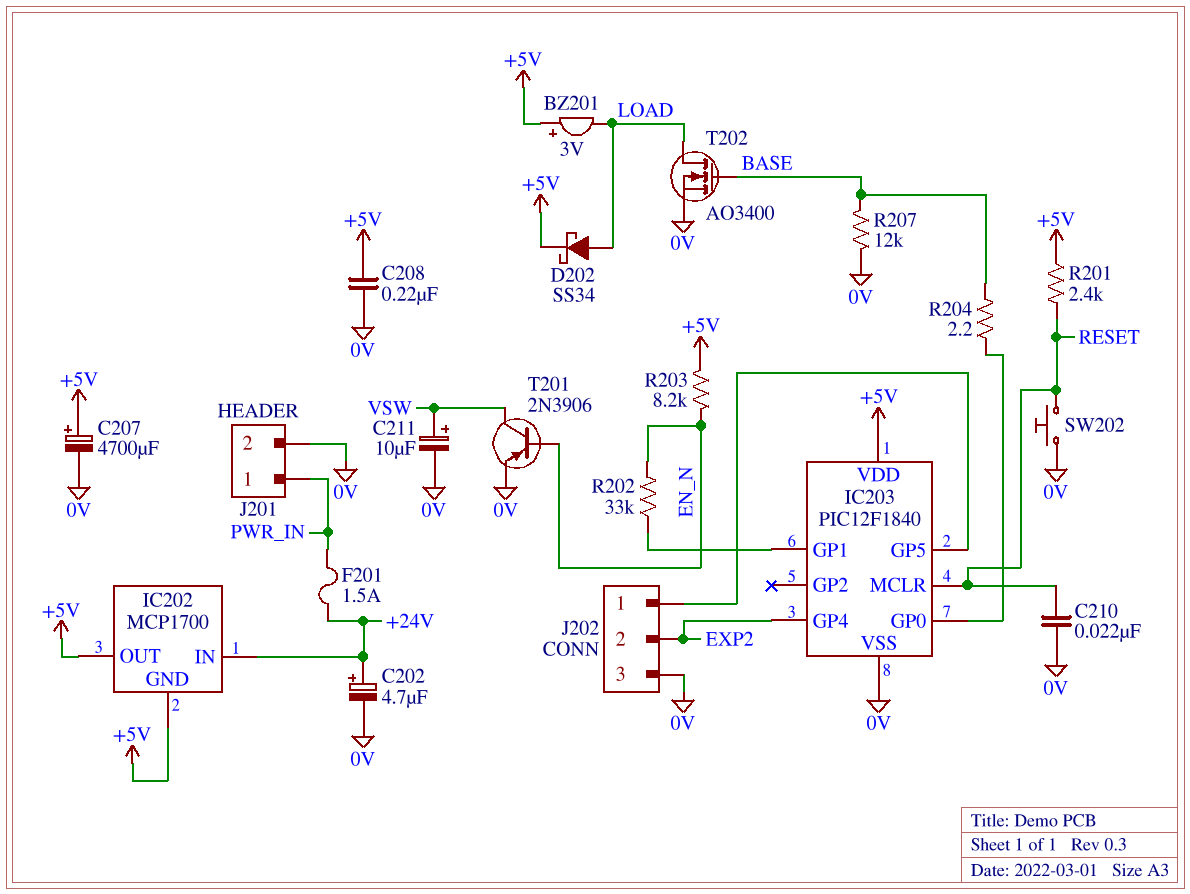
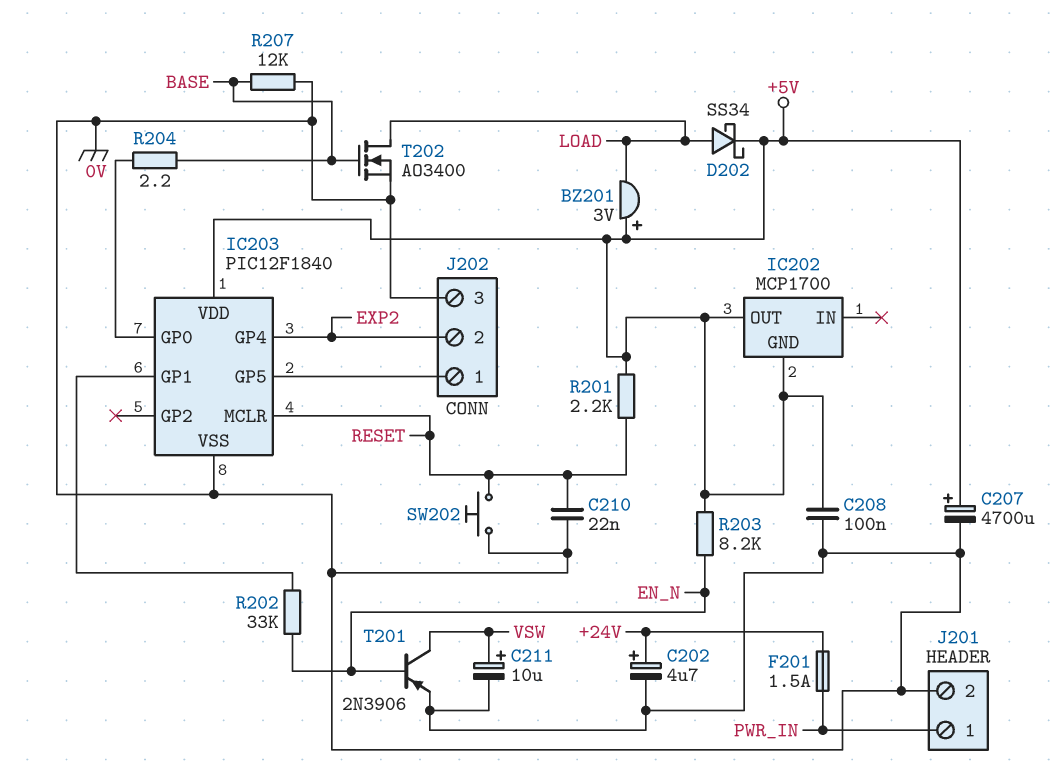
C208: 220nF (+5V, 0V) -> 100nF (+5V, 0V)
IC202 pin IN: +24V -> none
R201: 2.4k (+5V, RESET) -> 2.2k (+5V, RESET)

